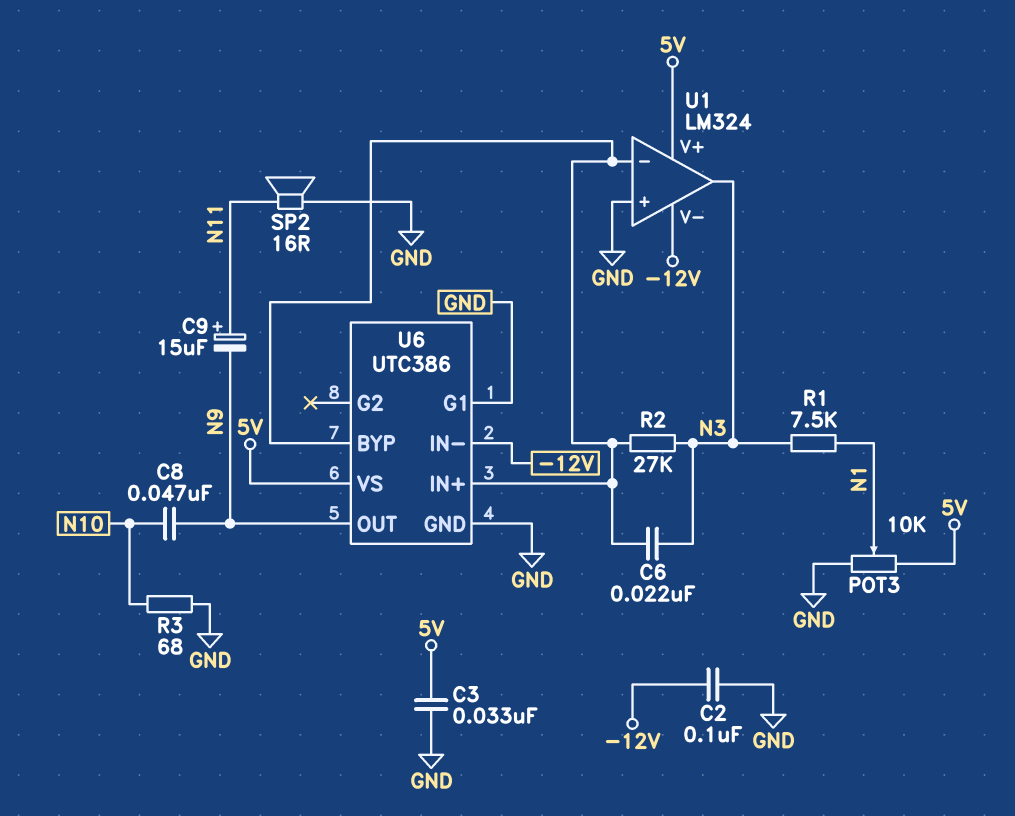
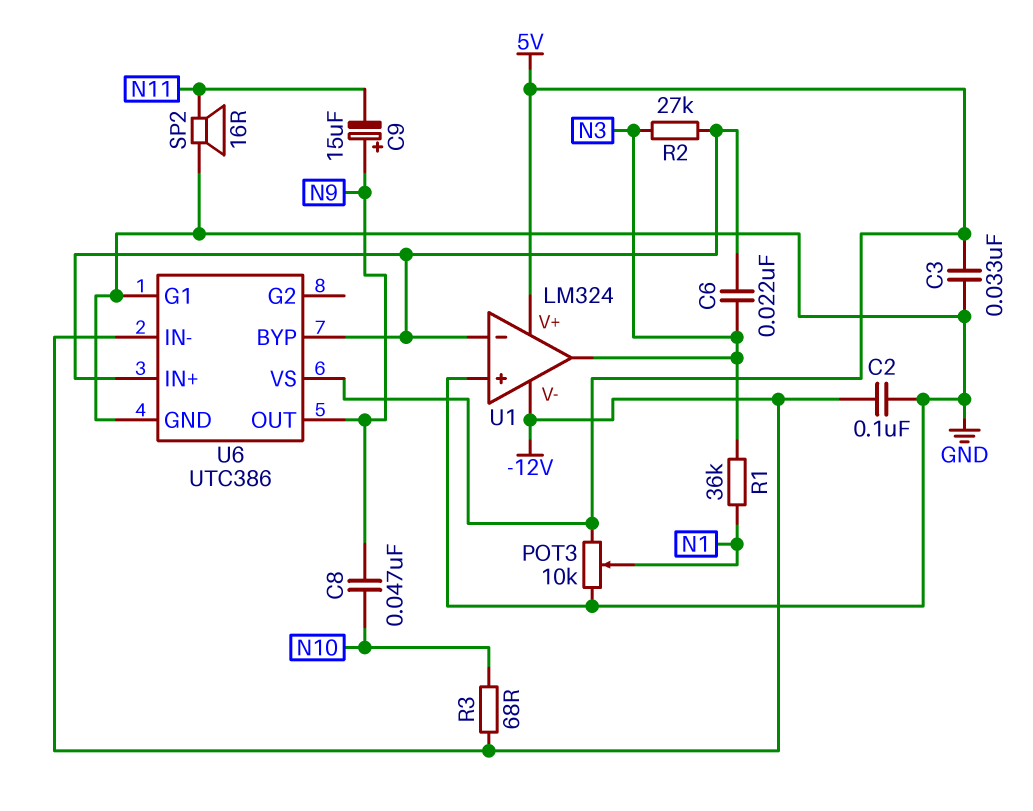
C9: 15uF (plus N11, minus N9) -> 15uF (plus N9, minus N11)
R1: 7.5k (N1, N3) -> 36k (N1, N3)
R3: 68 (GND, N10) -> 68 (-12V, N10)

